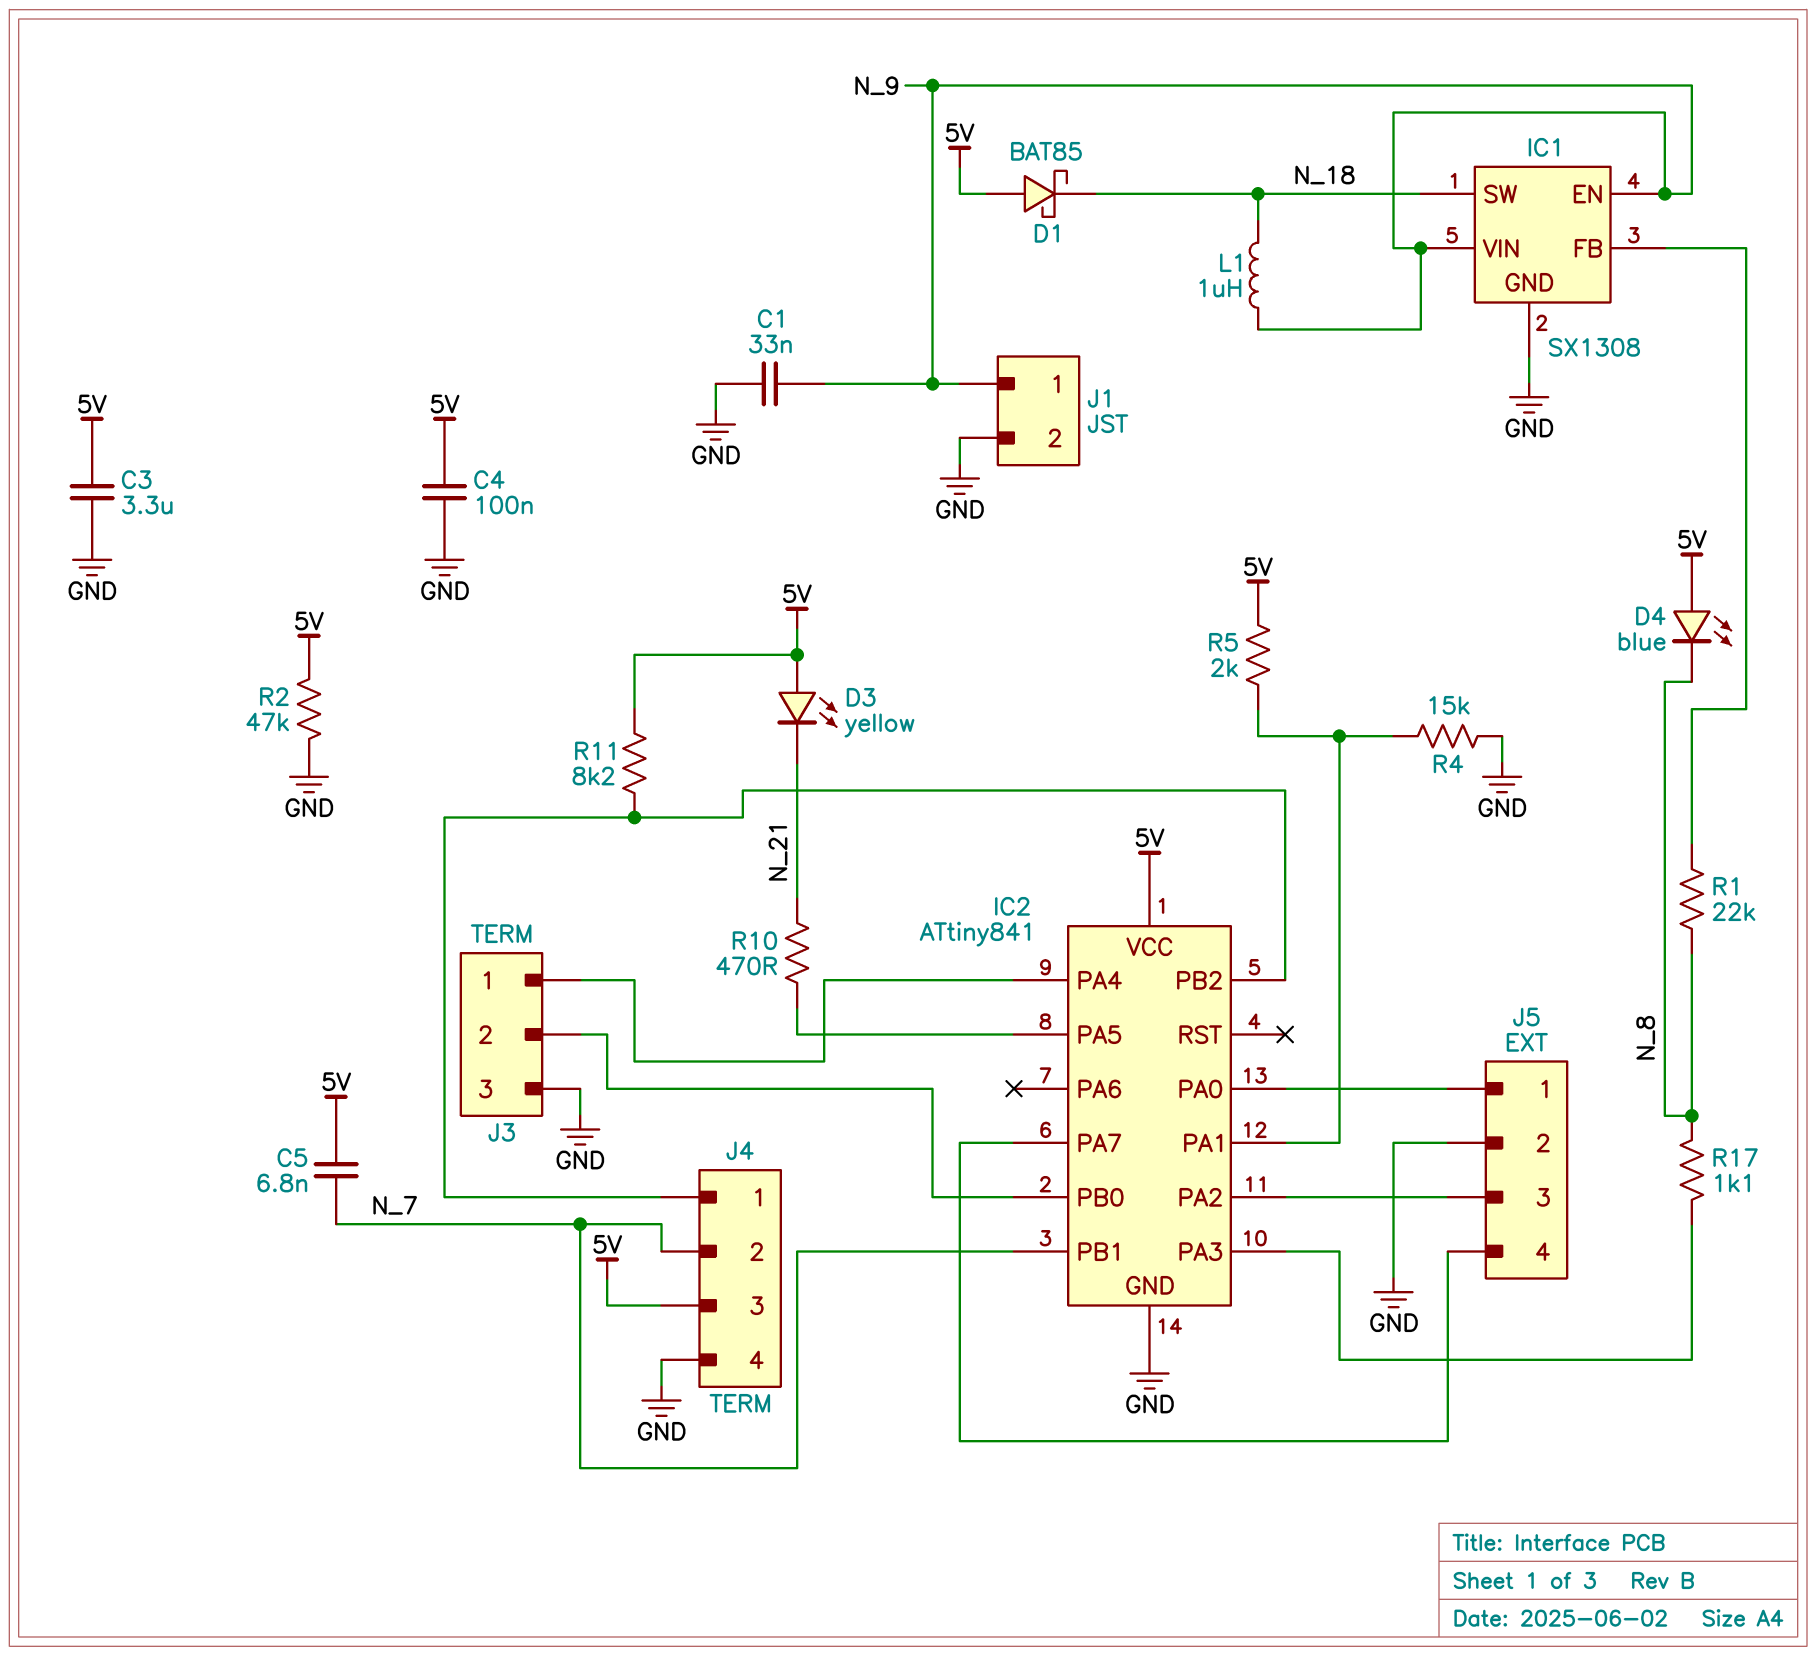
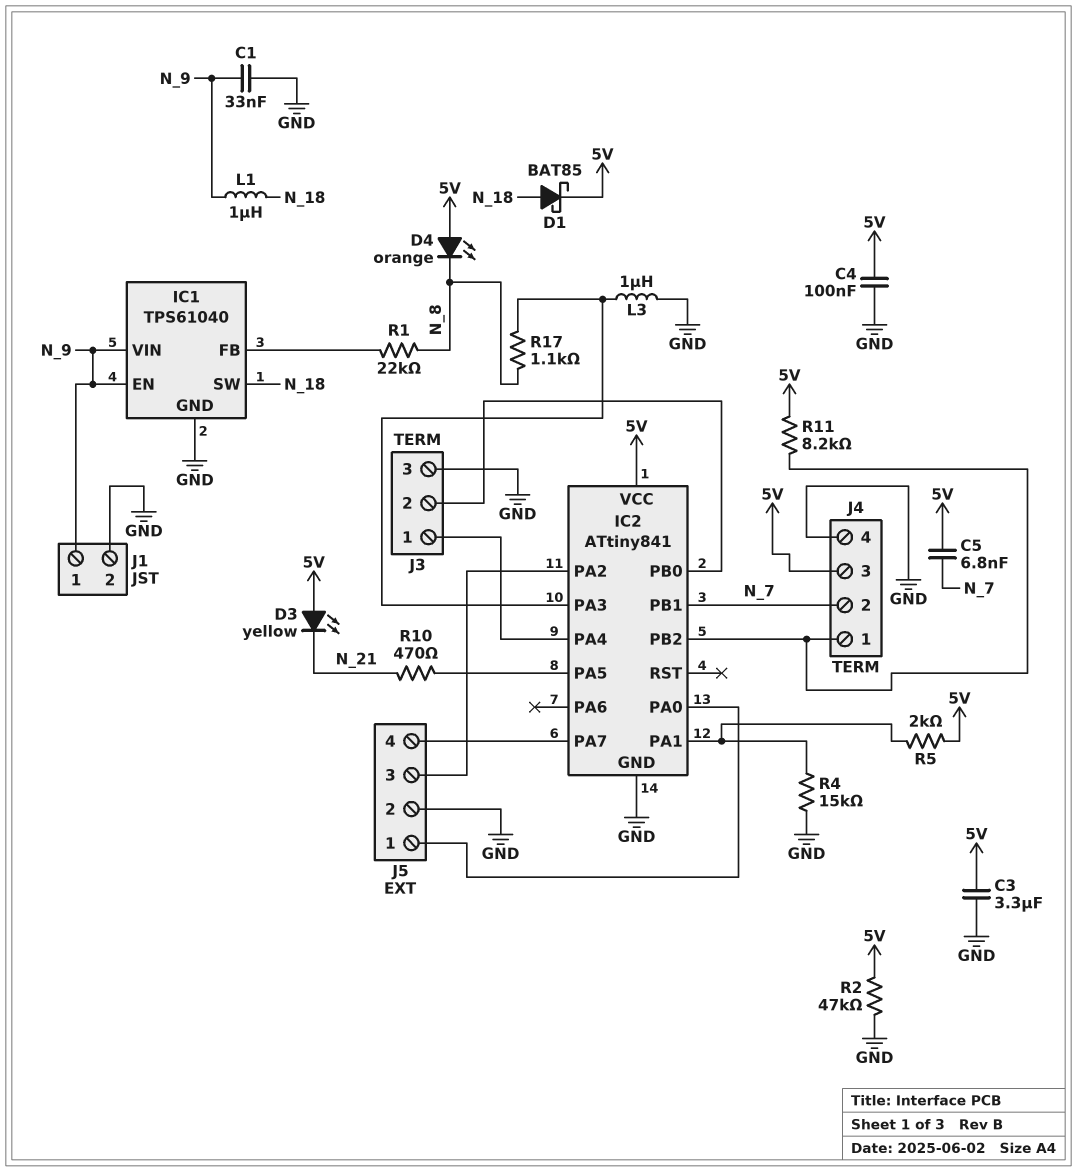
D1: schottky BAT85 (A 5V, K N_18) -> schottky BAT85 (A N_18, K 5V)
D4: LED blue (A 5V, K N_8) -> LED orange (A 5V, K N_8)
IC1: SX1308 -> TPS61040
L3: none -> 1uH (GND, IC2/PA3)

